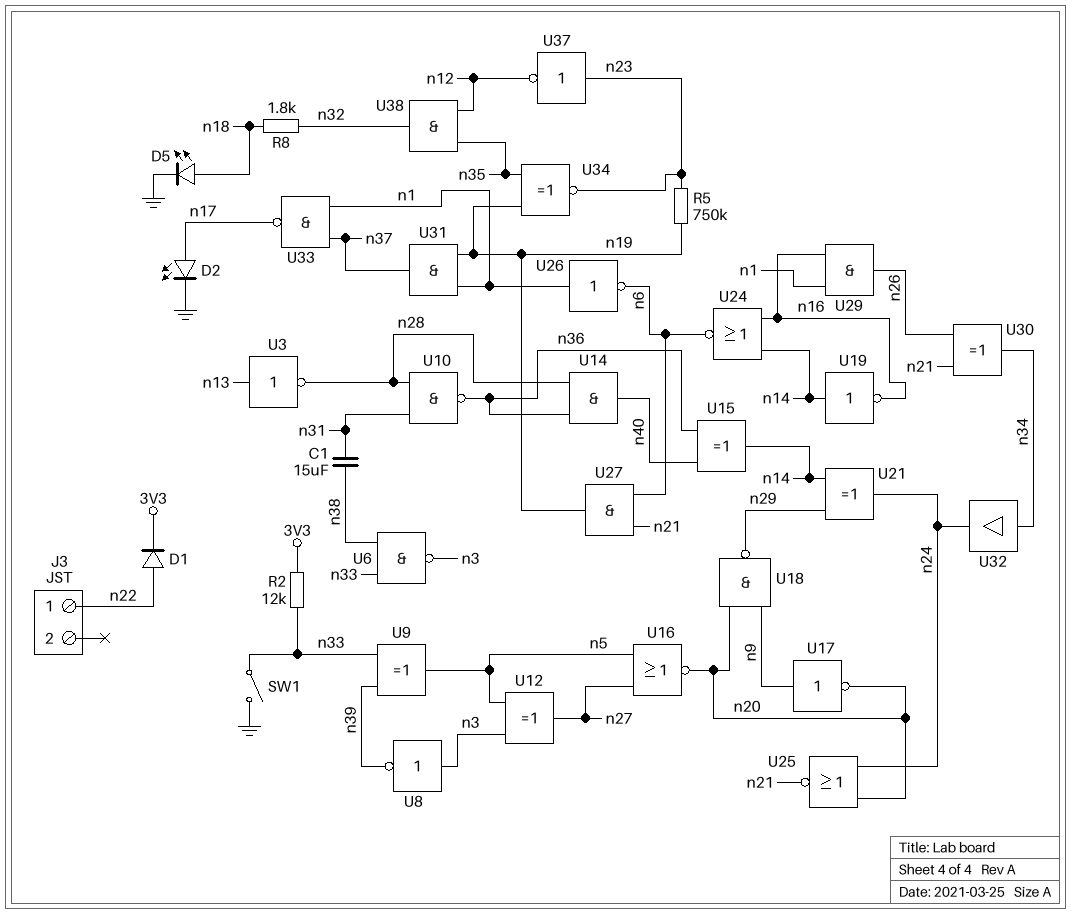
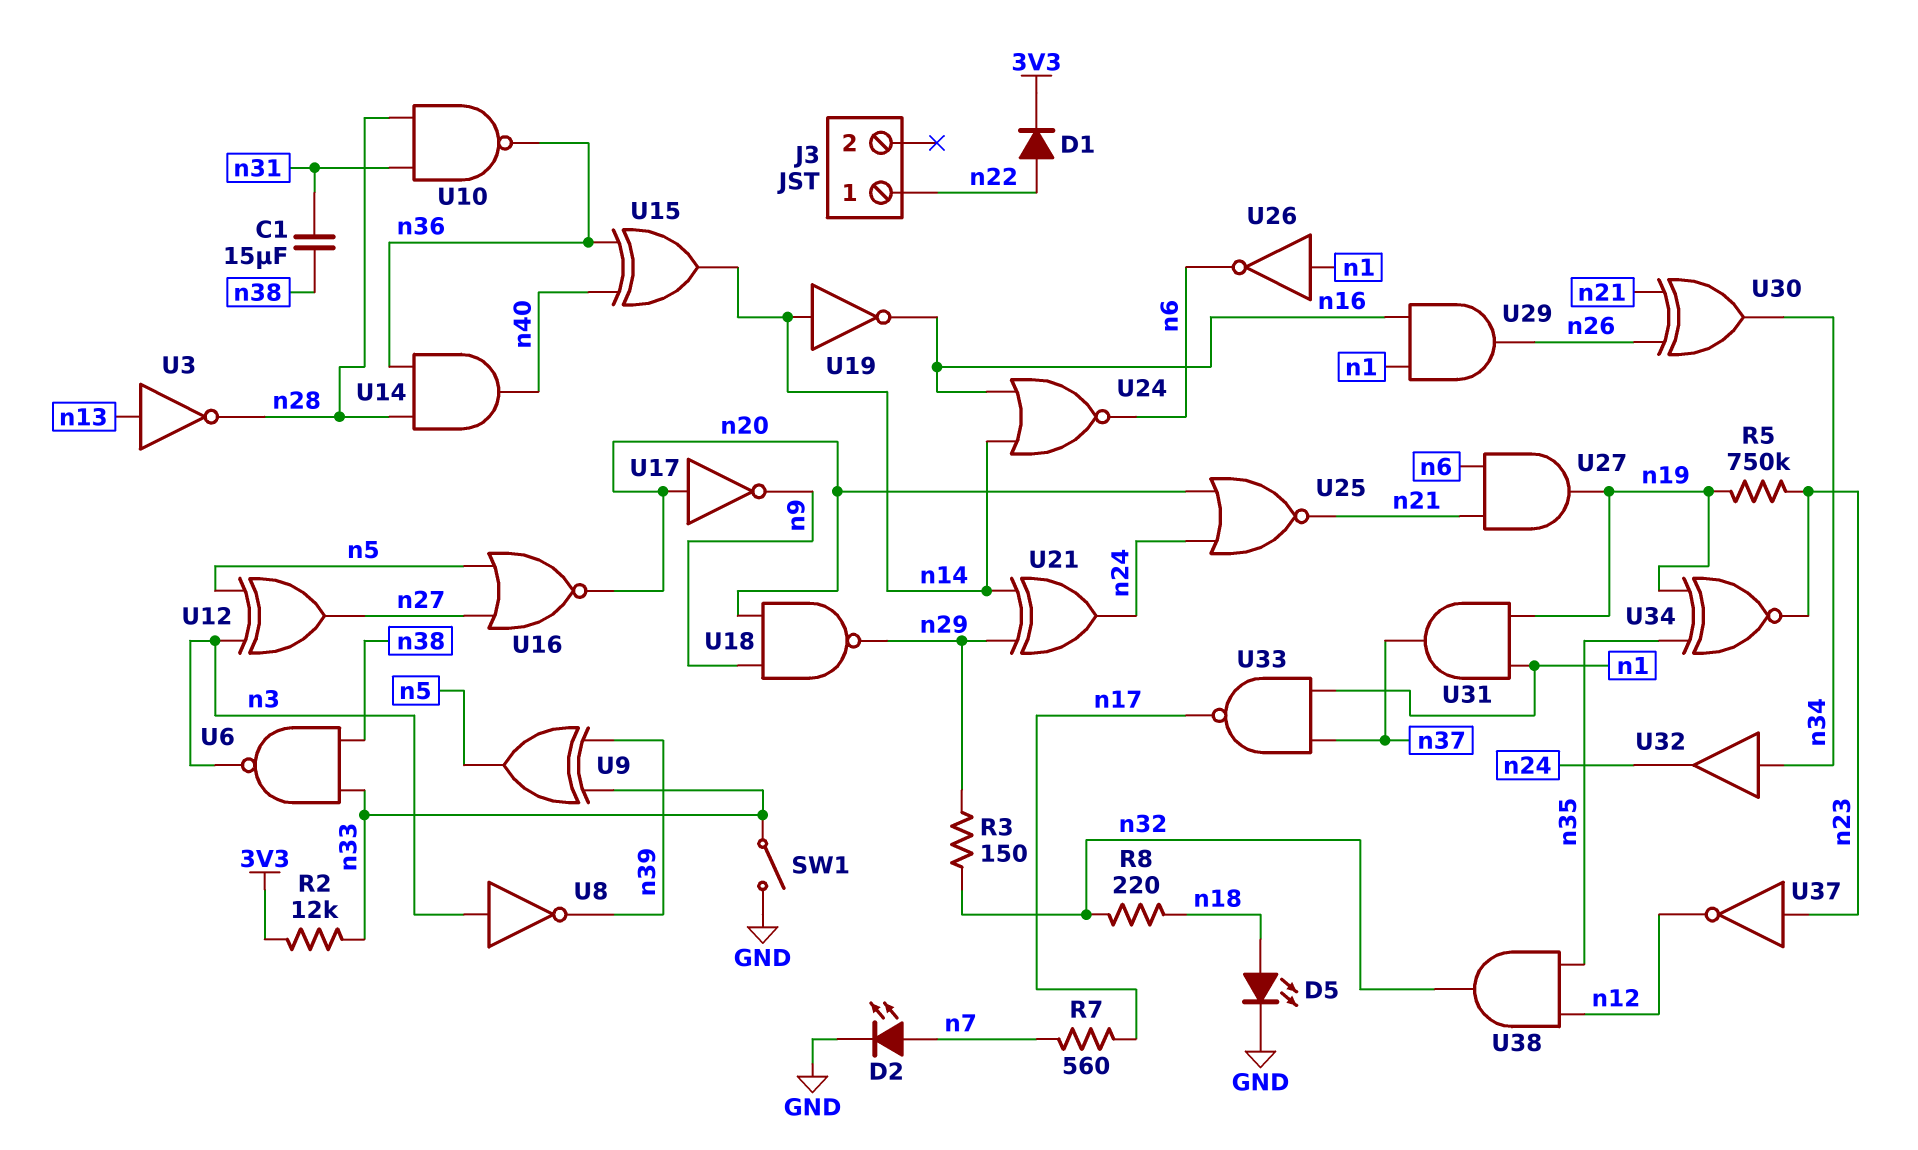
D2: LED (A n17, K GND) -> LED (A n7, K GND)
R3: none -> 150 (n29, n32)
R7: none -> 560 (n7, n17)
R8: 1.8k (n18, n32) -> 220 (n18, n32)
U17: NOT (in n9, out n20) -> NOT (in n20, out n9)

